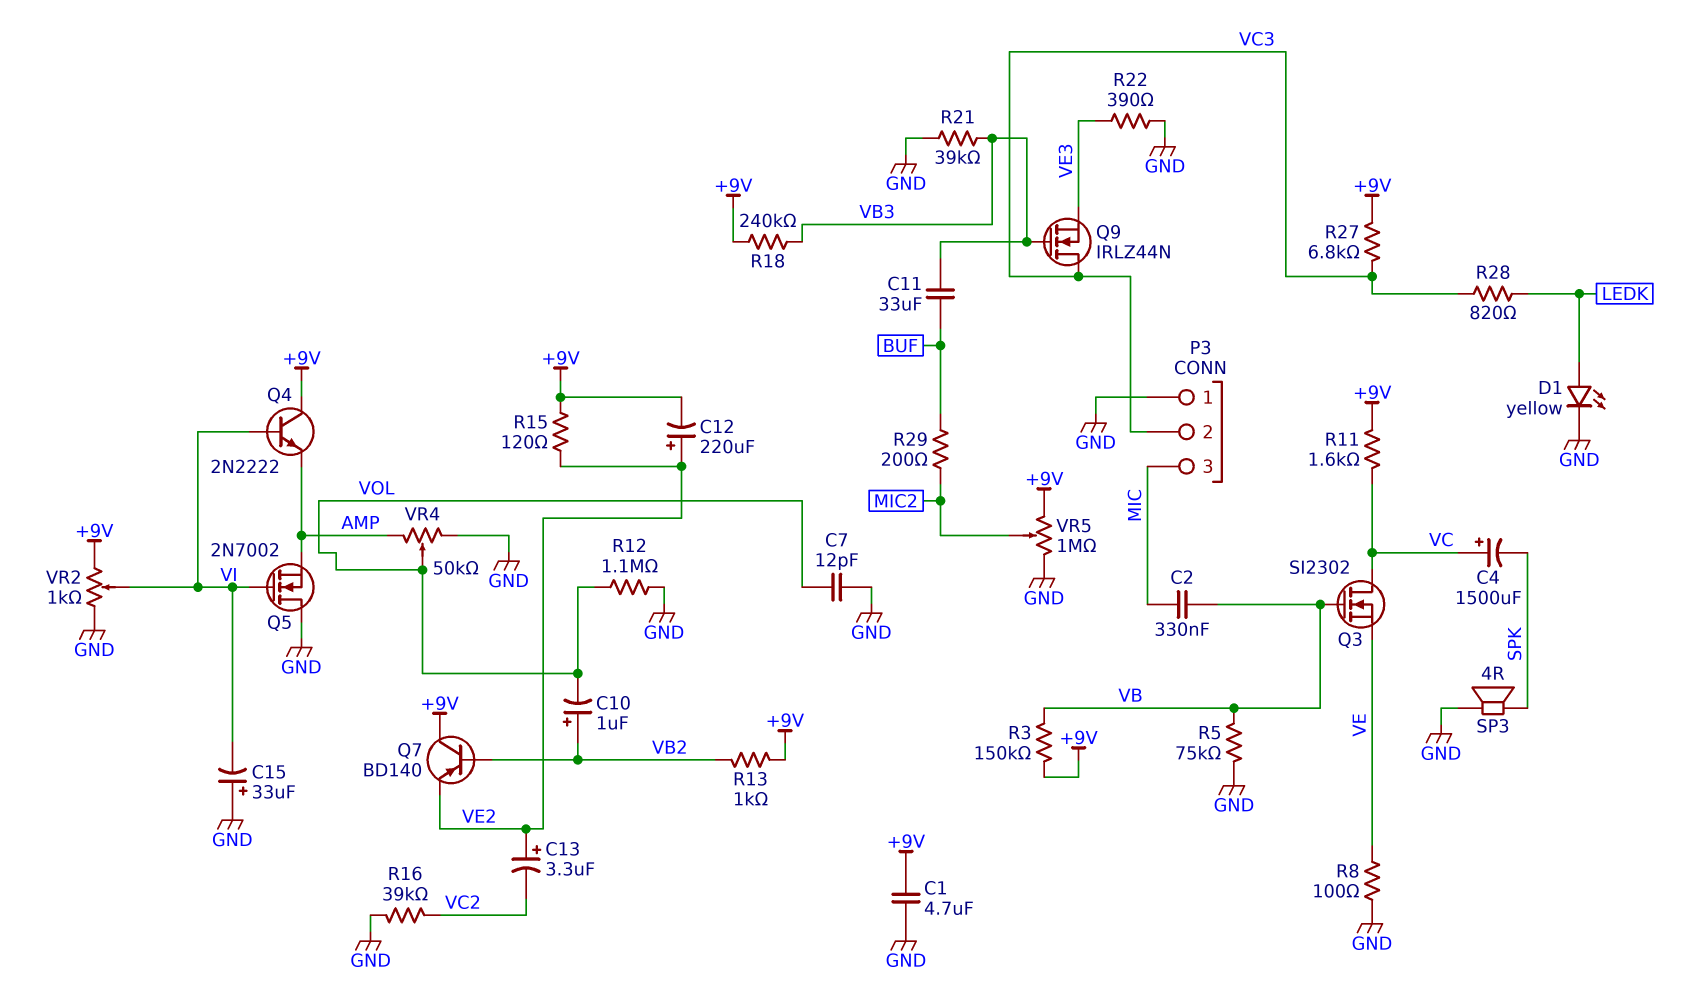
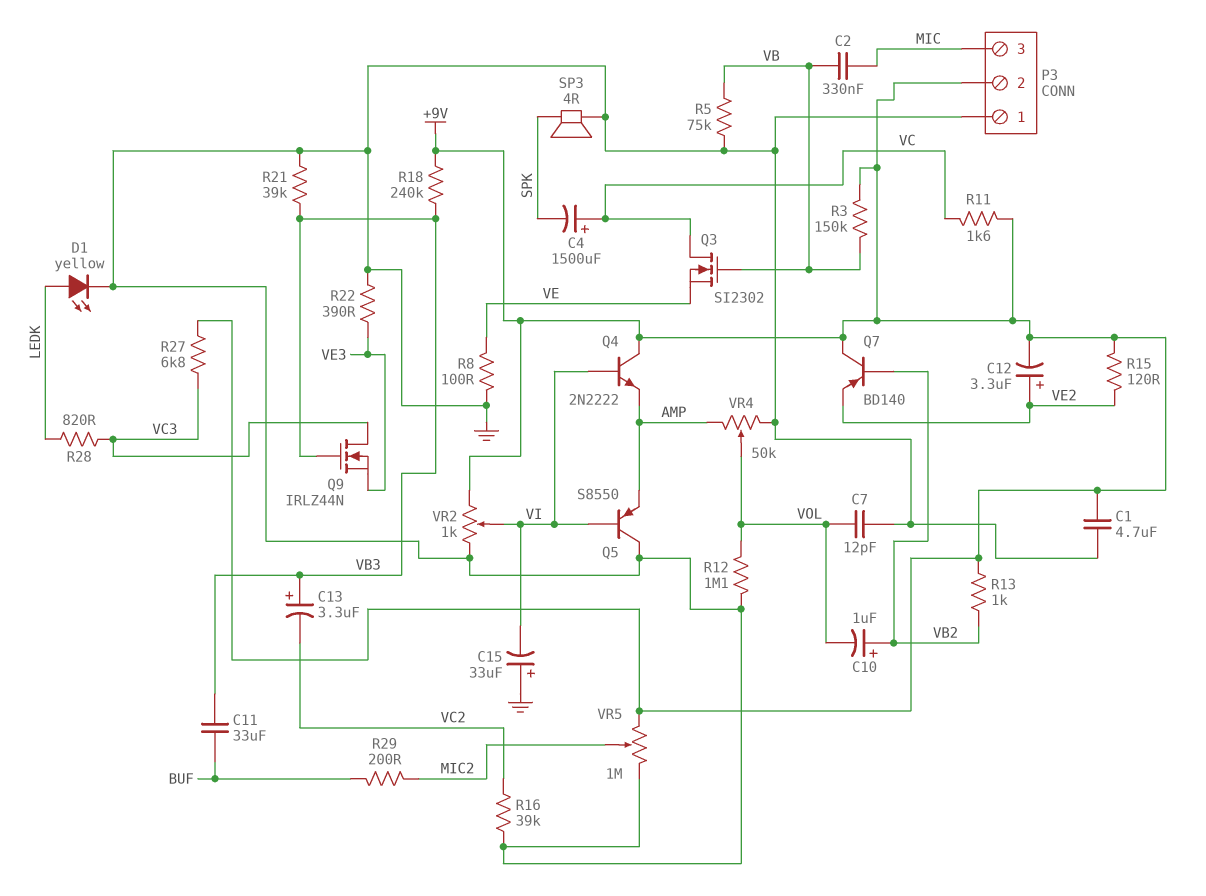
C12: 220uF (plus VE2, minus +9V) -> 3.3uF (plus VE2, minus +9V)
C13: 3.3uF (plus VE2, minus VC2) -> 3.3uF (plus VB3, minus VC2)
P3 pin 2: VC3 -> +9V
Q5: NMOS 2N7002 (G VI, D GND, S AMP) -> PNP S8550 (B VI, C GND, E AMP)

